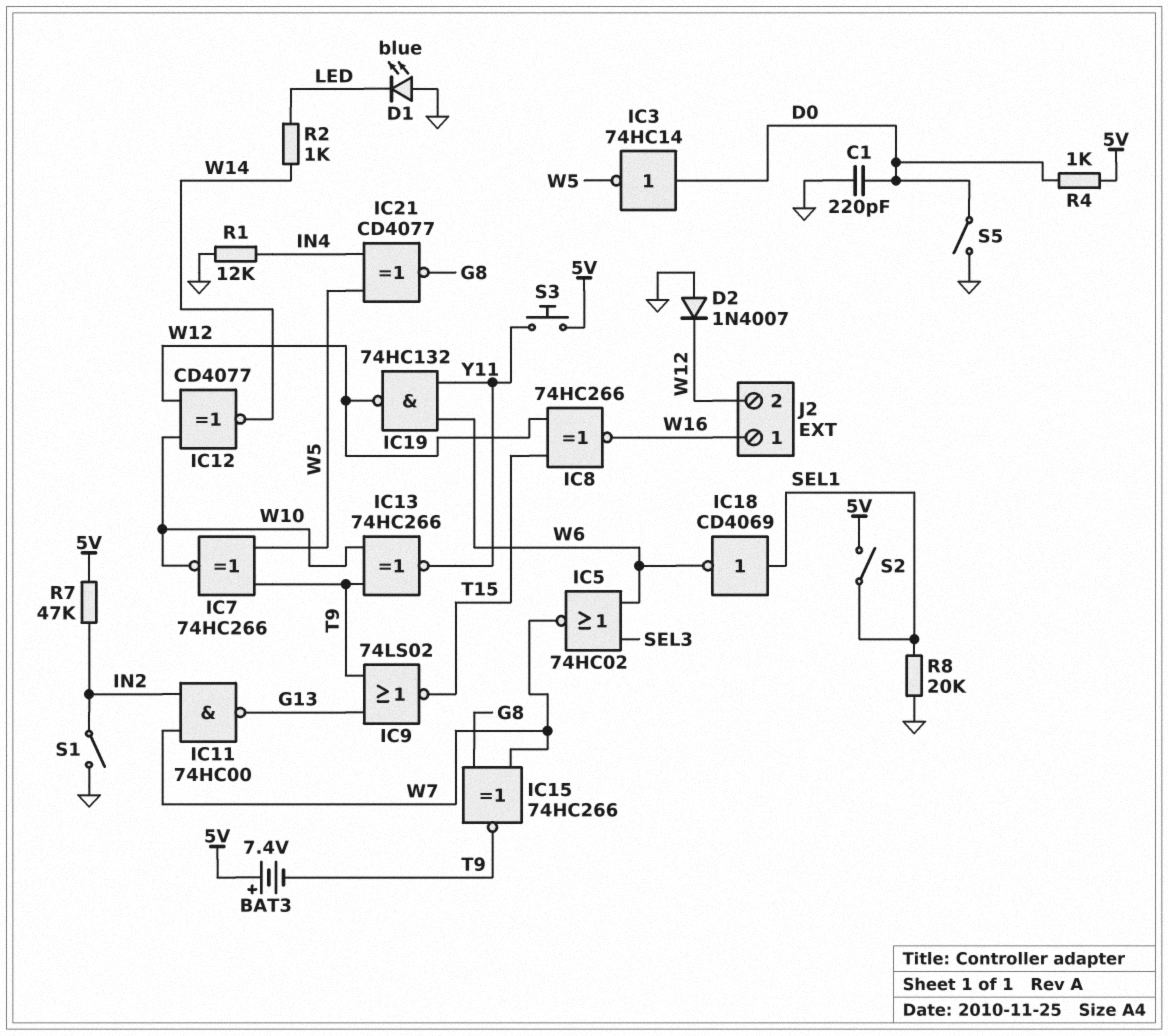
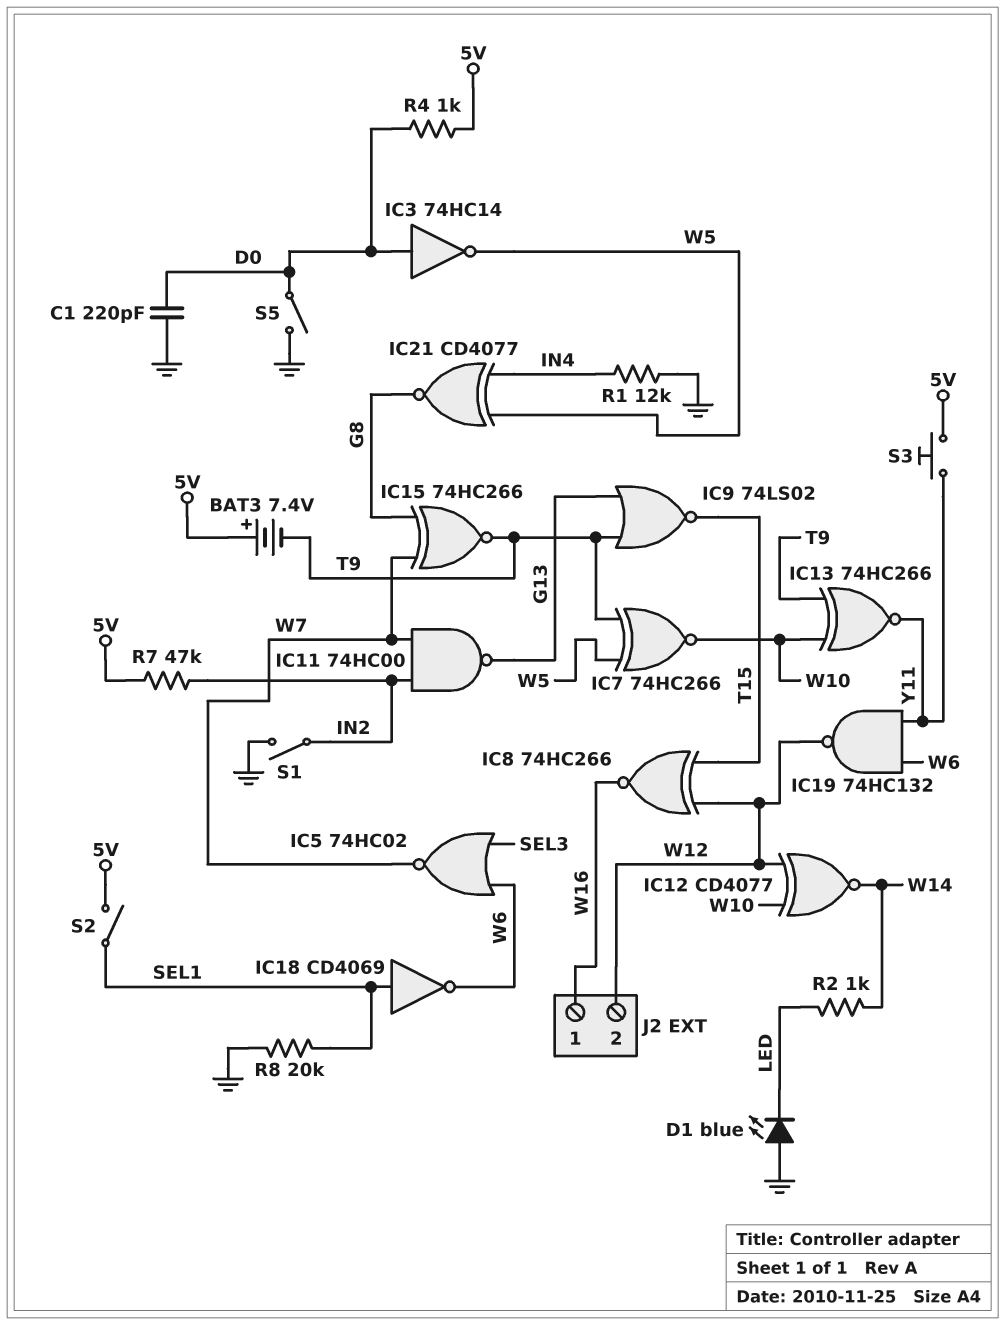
D2: diode 1N4007 (A GND, K W12) -> none

